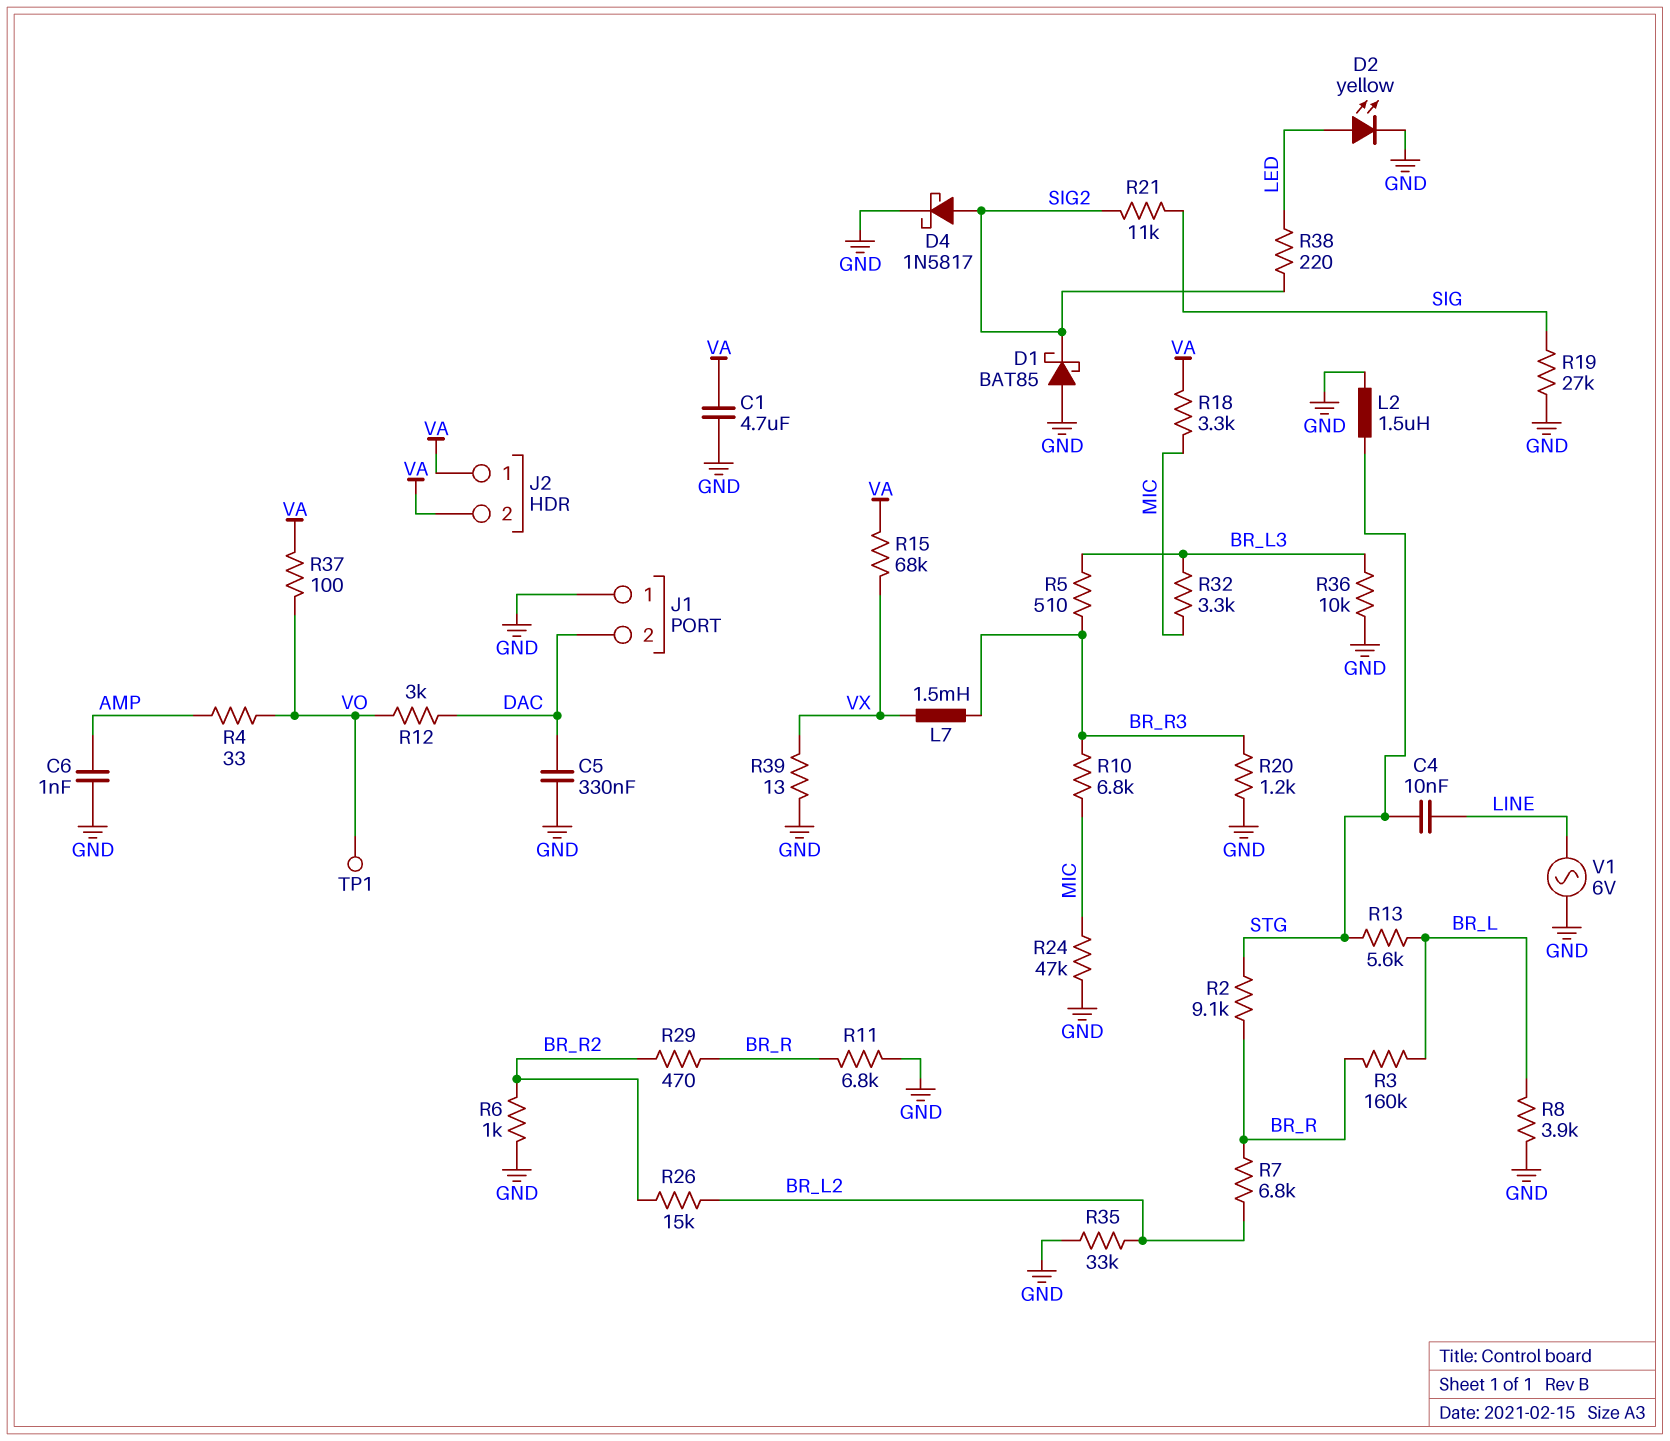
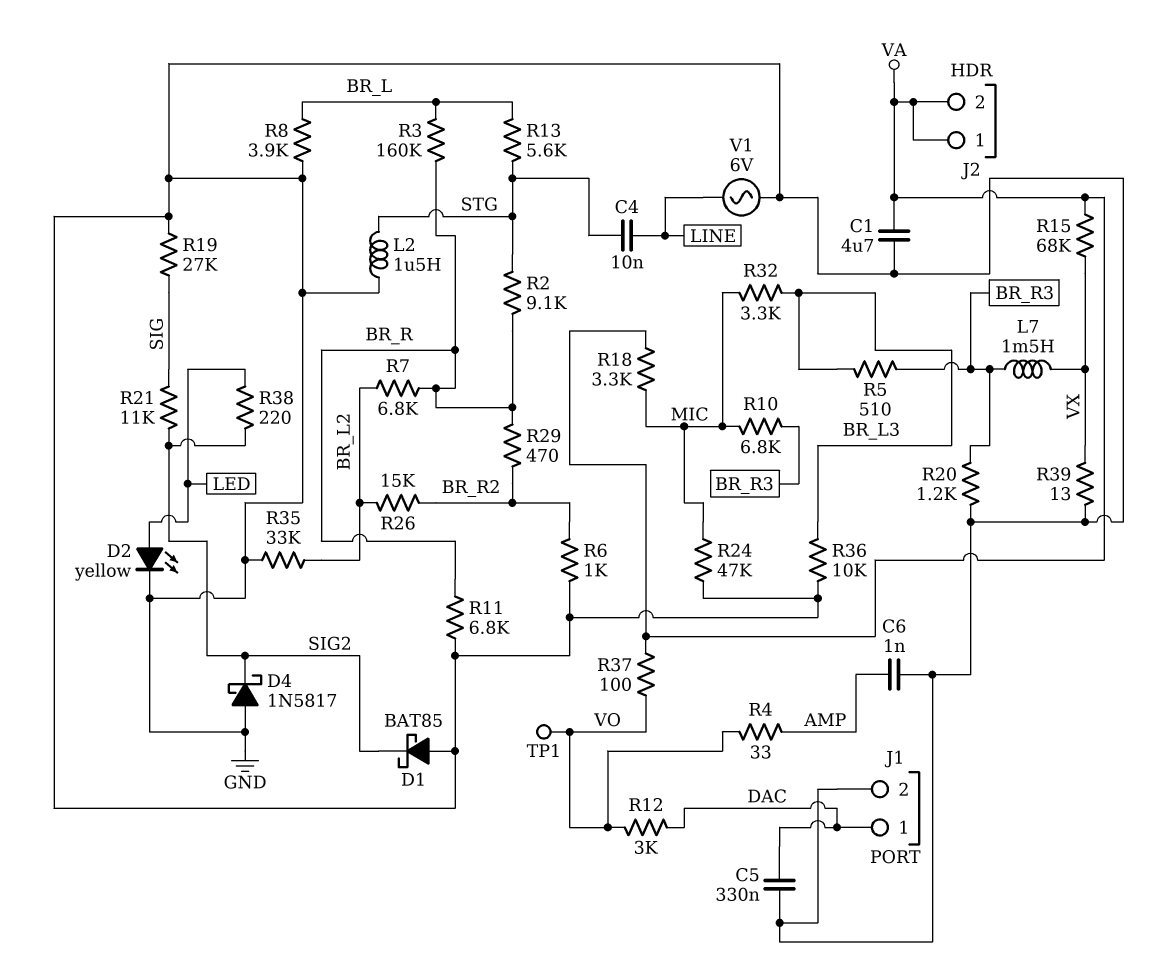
D4: schottky 1N5817 (A SIG2, K GND) -> schottky 1N5817 (A GND, K SIG2)
J1 pin 1: GND -> DAC
J1 pin 2: DAC -> GND

